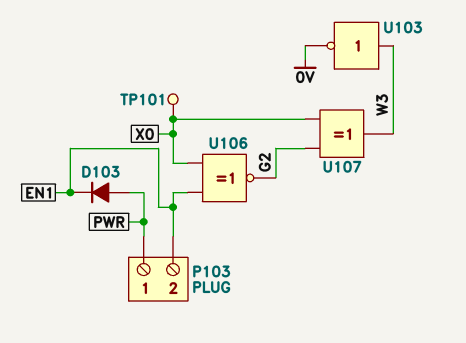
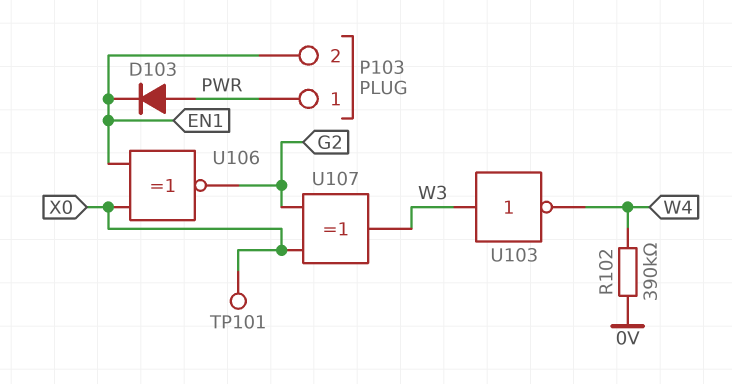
R102: none -> 390k (0V, W4)
U103: NOT (in W3, out 0V) -> NOT (in W3, out W4)

